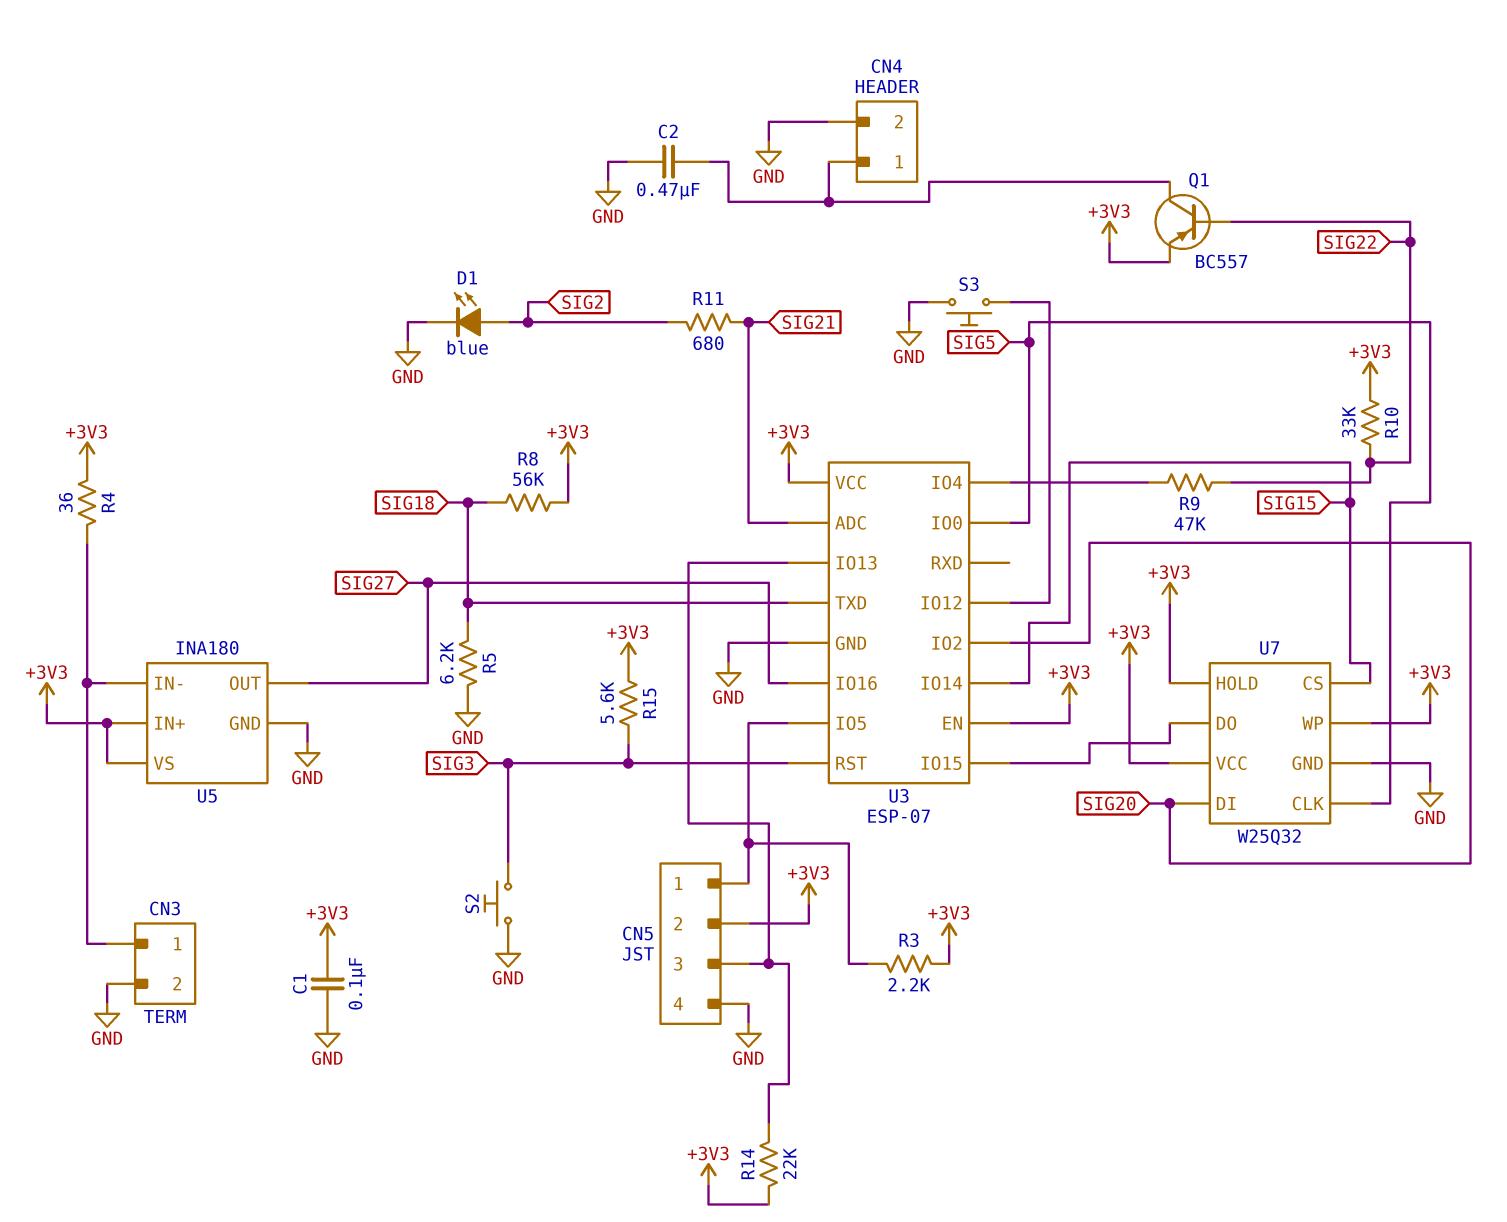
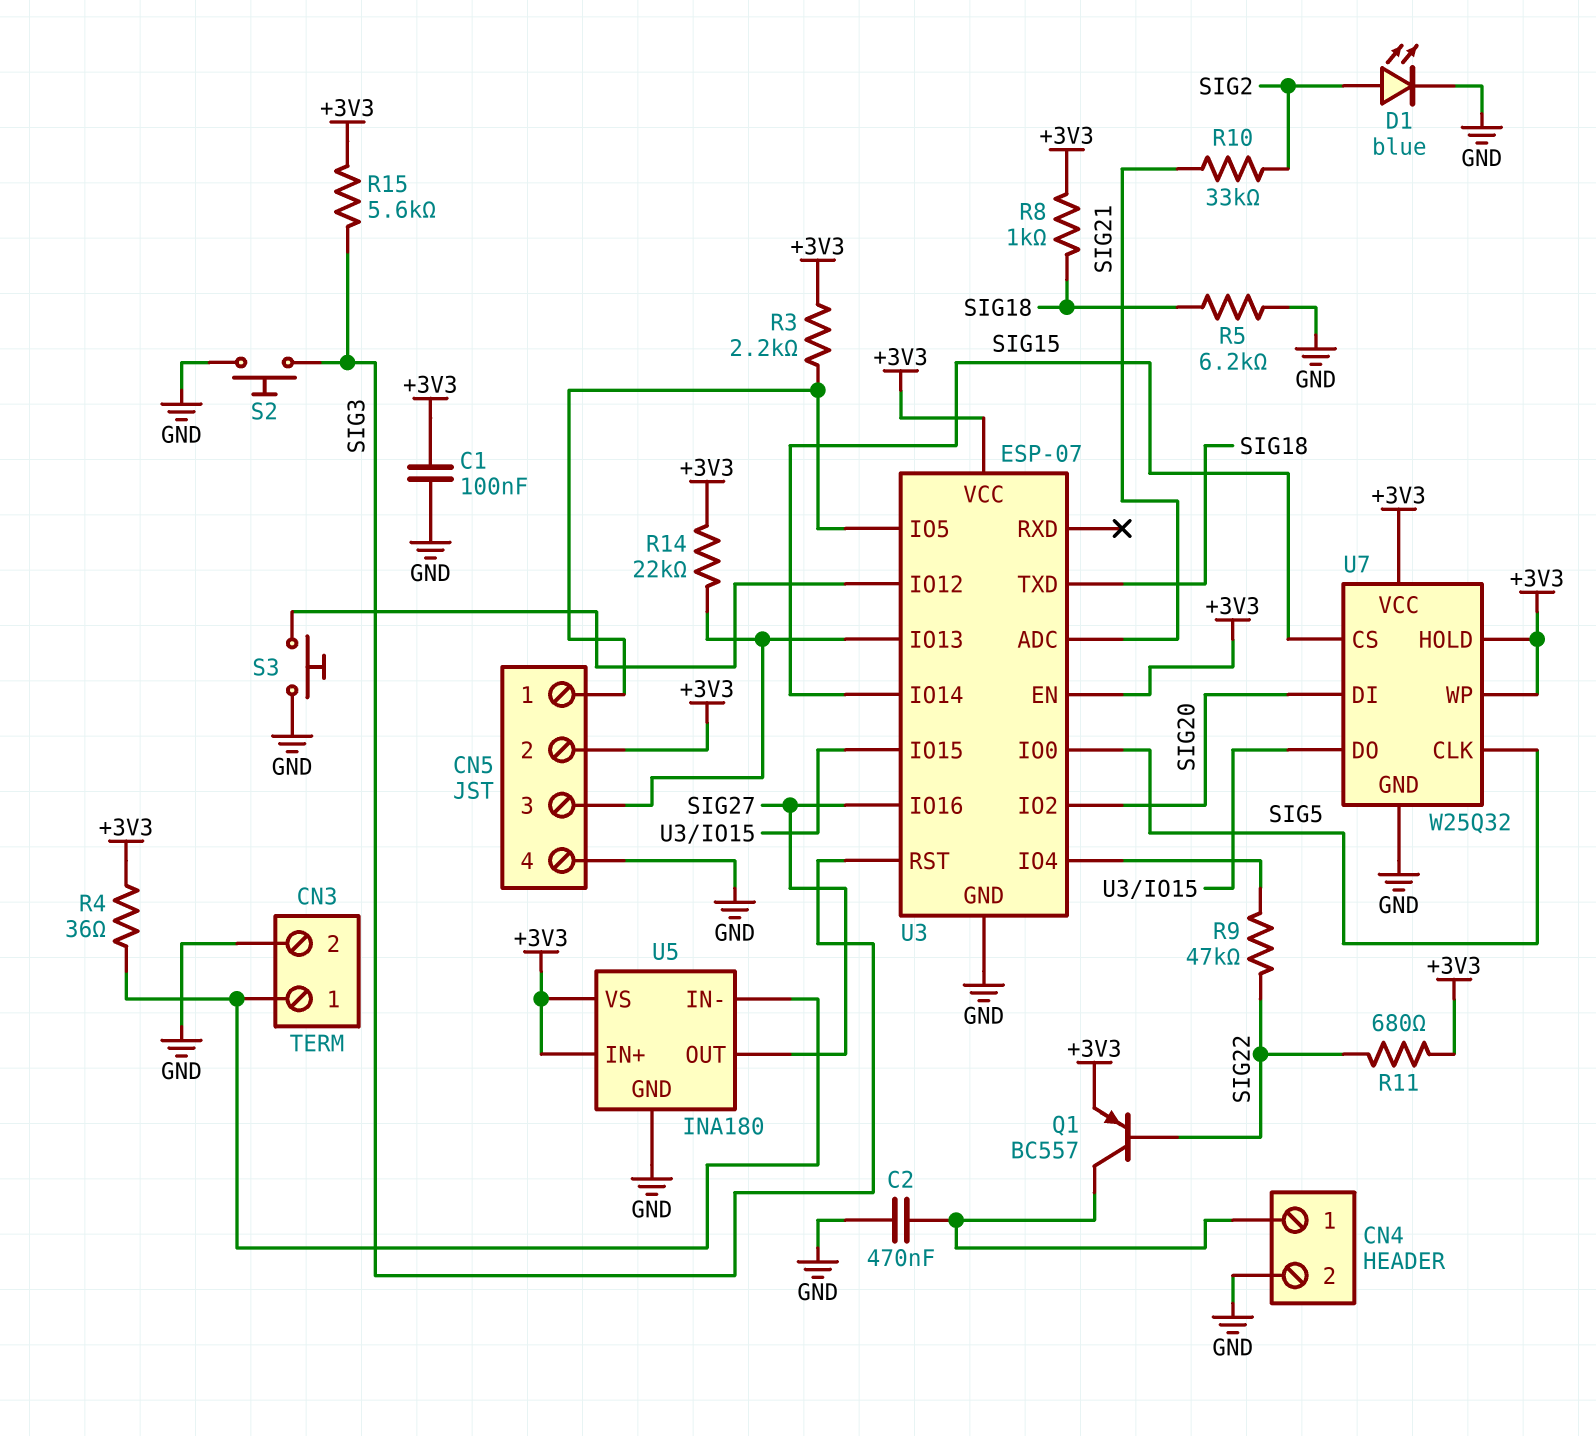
R8: 56k (+3V3, SIG18) -> 1k (+3V3, SIG18)
R10: 33k (+3V3, SIG22) -> 33k (SIG2, SIG21)
R11: 680 (SIG2, SIG21) -> 680 (+3V3, SIG22)

